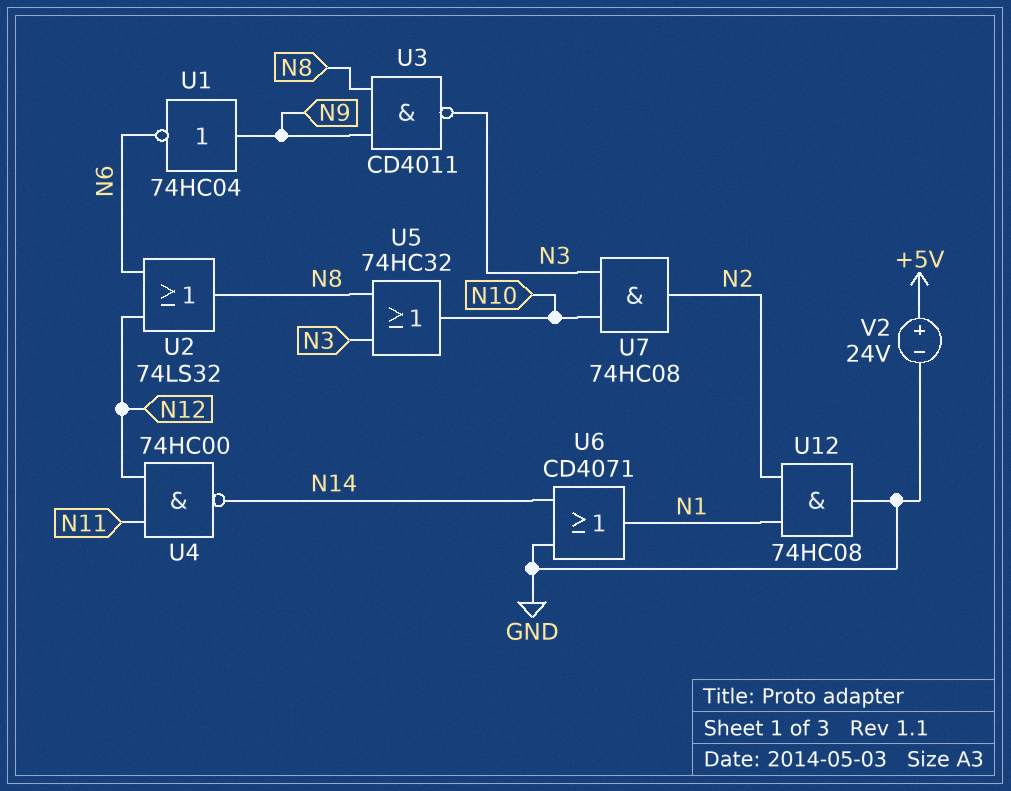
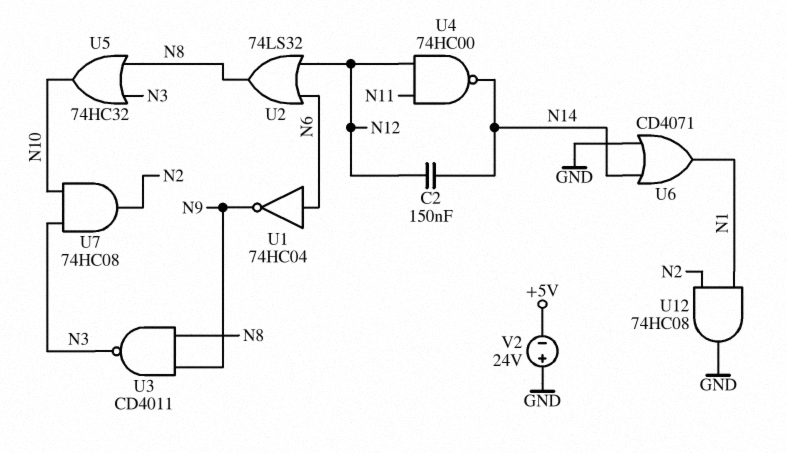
C2: none -> 150nF (N12, N14)
U1: NOT 74HC04 (in N9, out N6) -> NOT 74HC04 (in N6, out N9)
V2: 24V (plus +5V, minus GND) -> 24V (plus GND, minus +5V)

